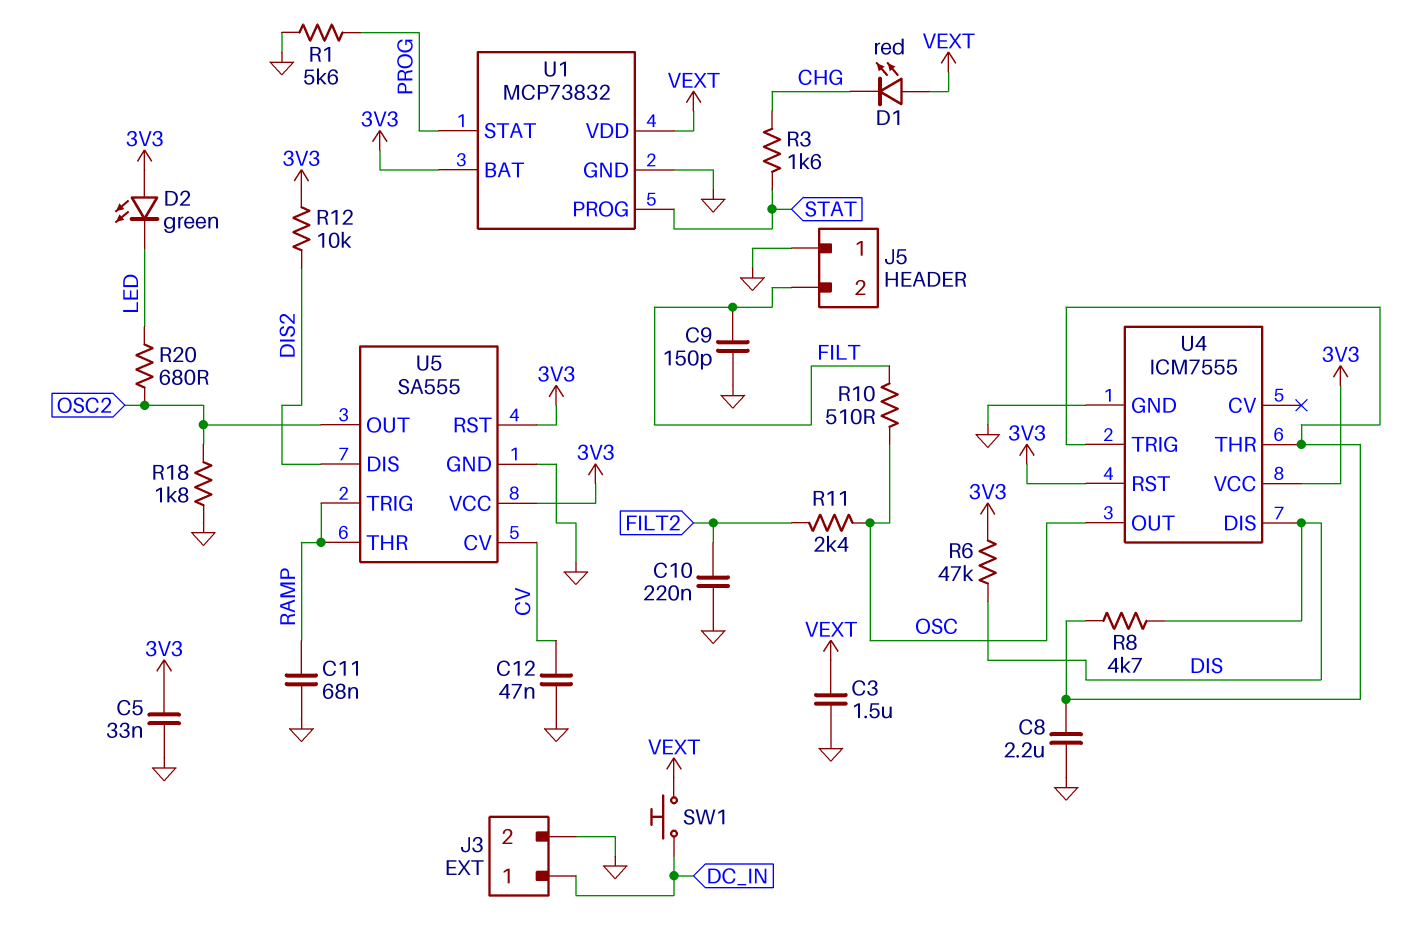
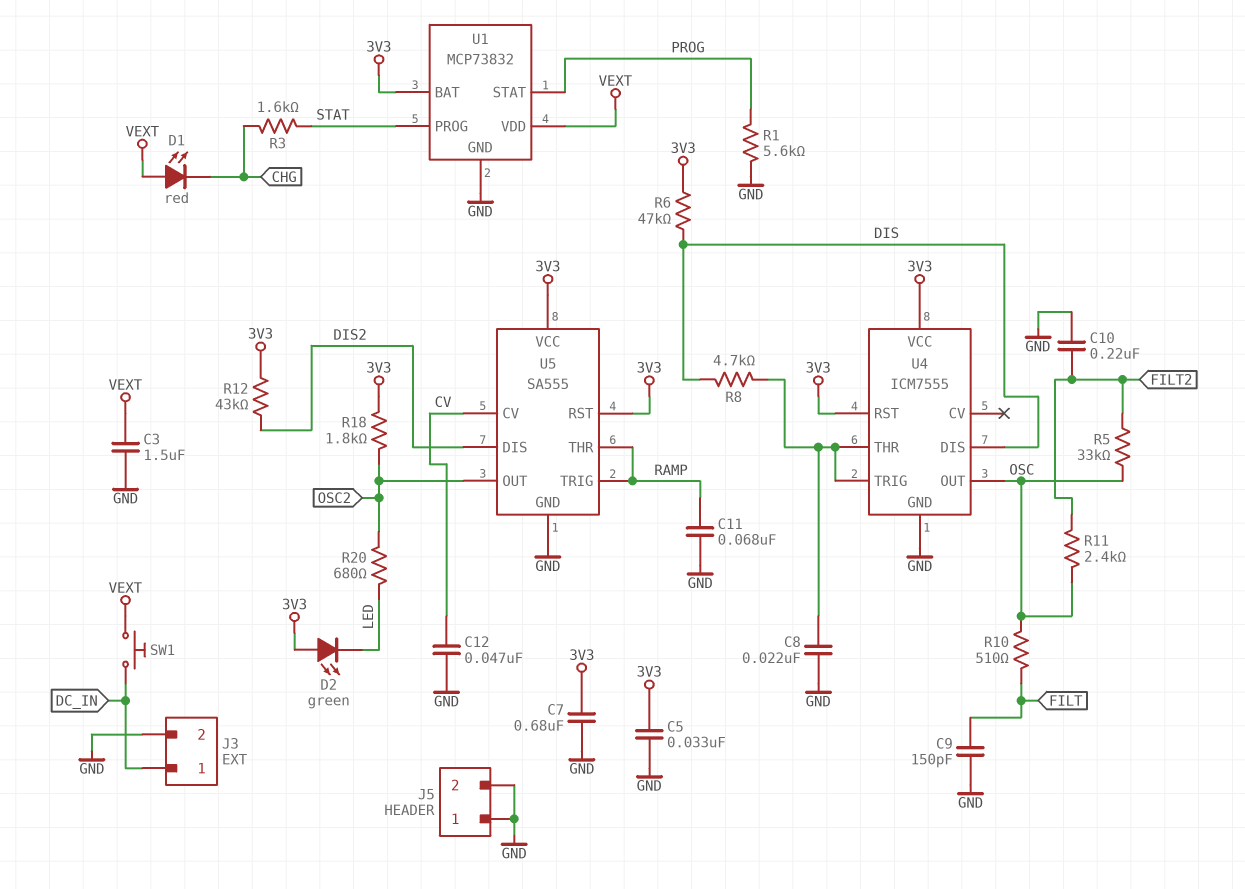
C7: none -> 680nF (3V3, GND)
C8: 2.2uF (GND, U4/THR) -> 22nF (GND, U4/THR)
J5 pin 2: FILT -> GND
R5: none -> 33k (FILT2, OSC)
R12: 10k (3V3, DIS2) -> 43k (3V3, DIS2)
R18: 1.8k (GND, OSC2) -> 1.8k (3V3, OSC2)

